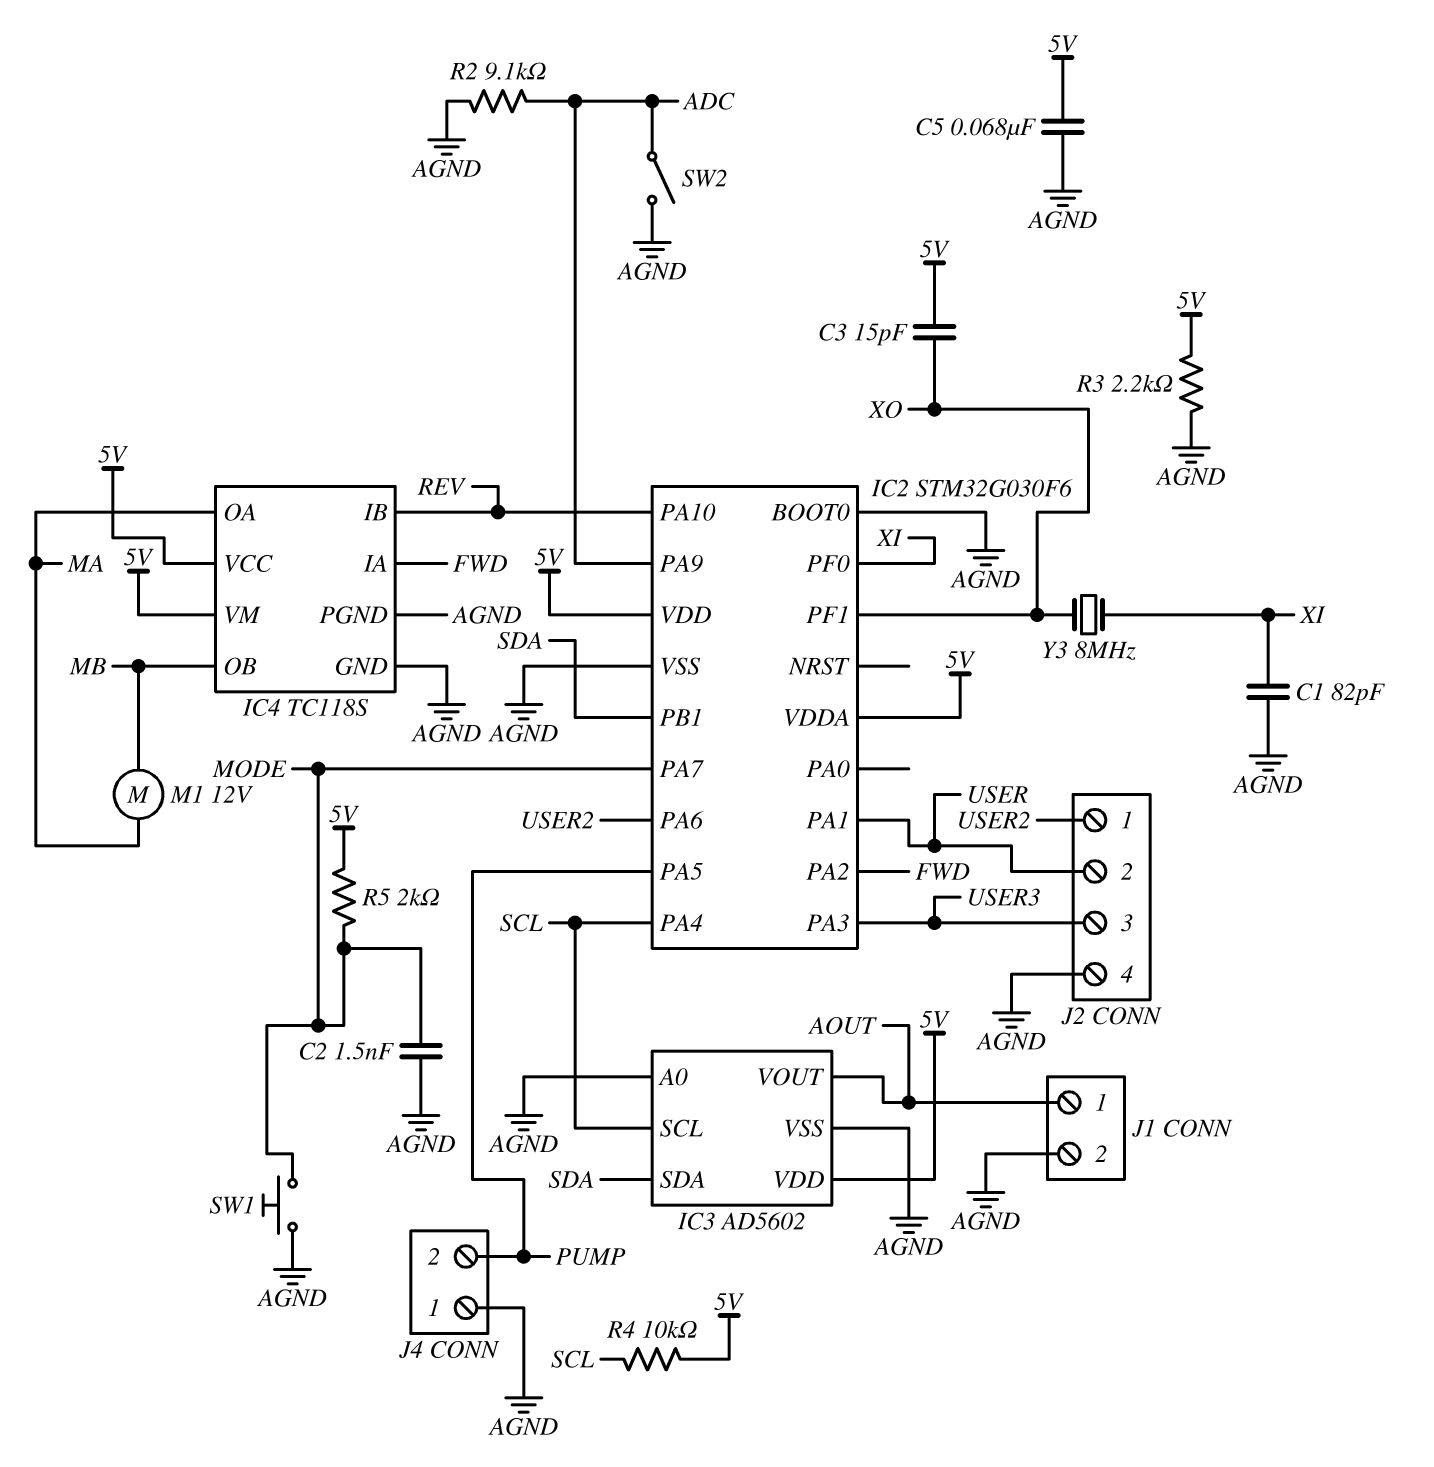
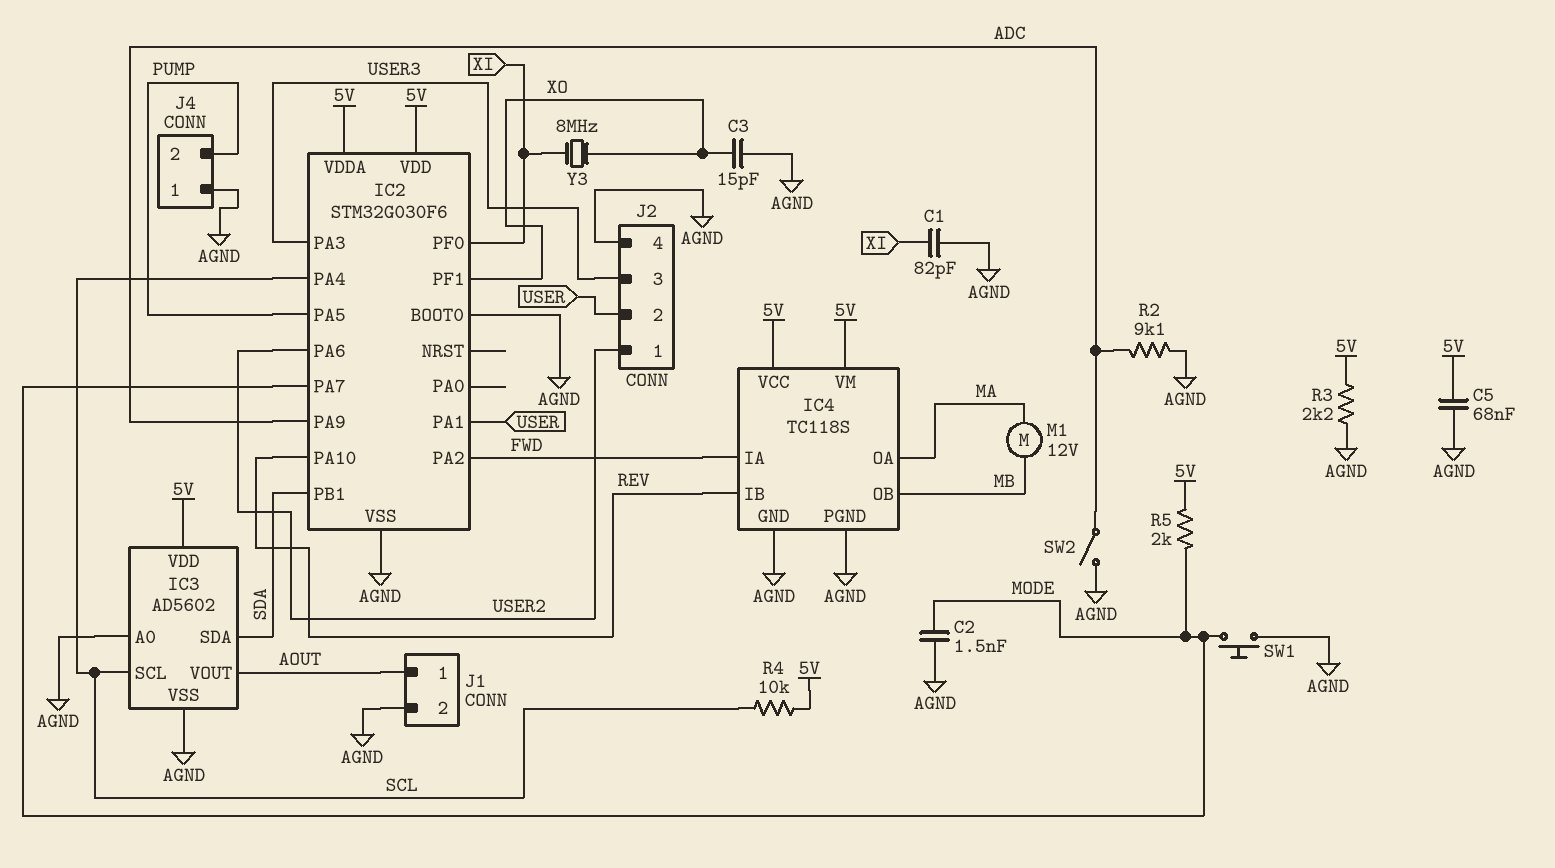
C3: 15pF (5V, XO) -> 15pF (AGND, XO)

